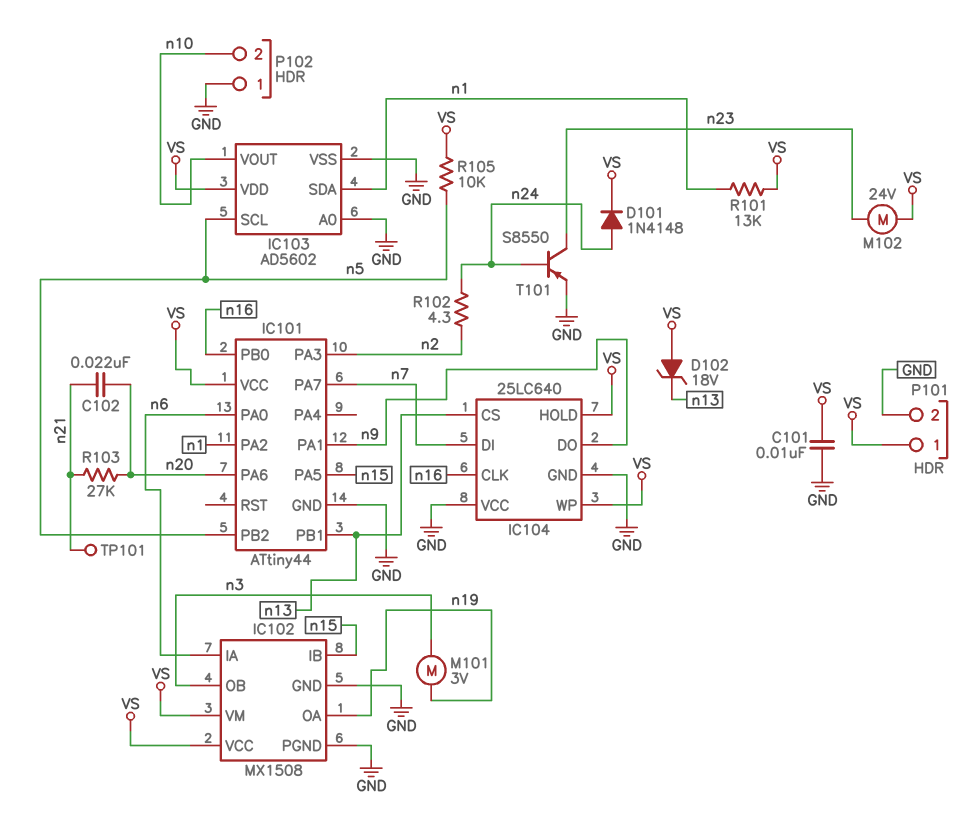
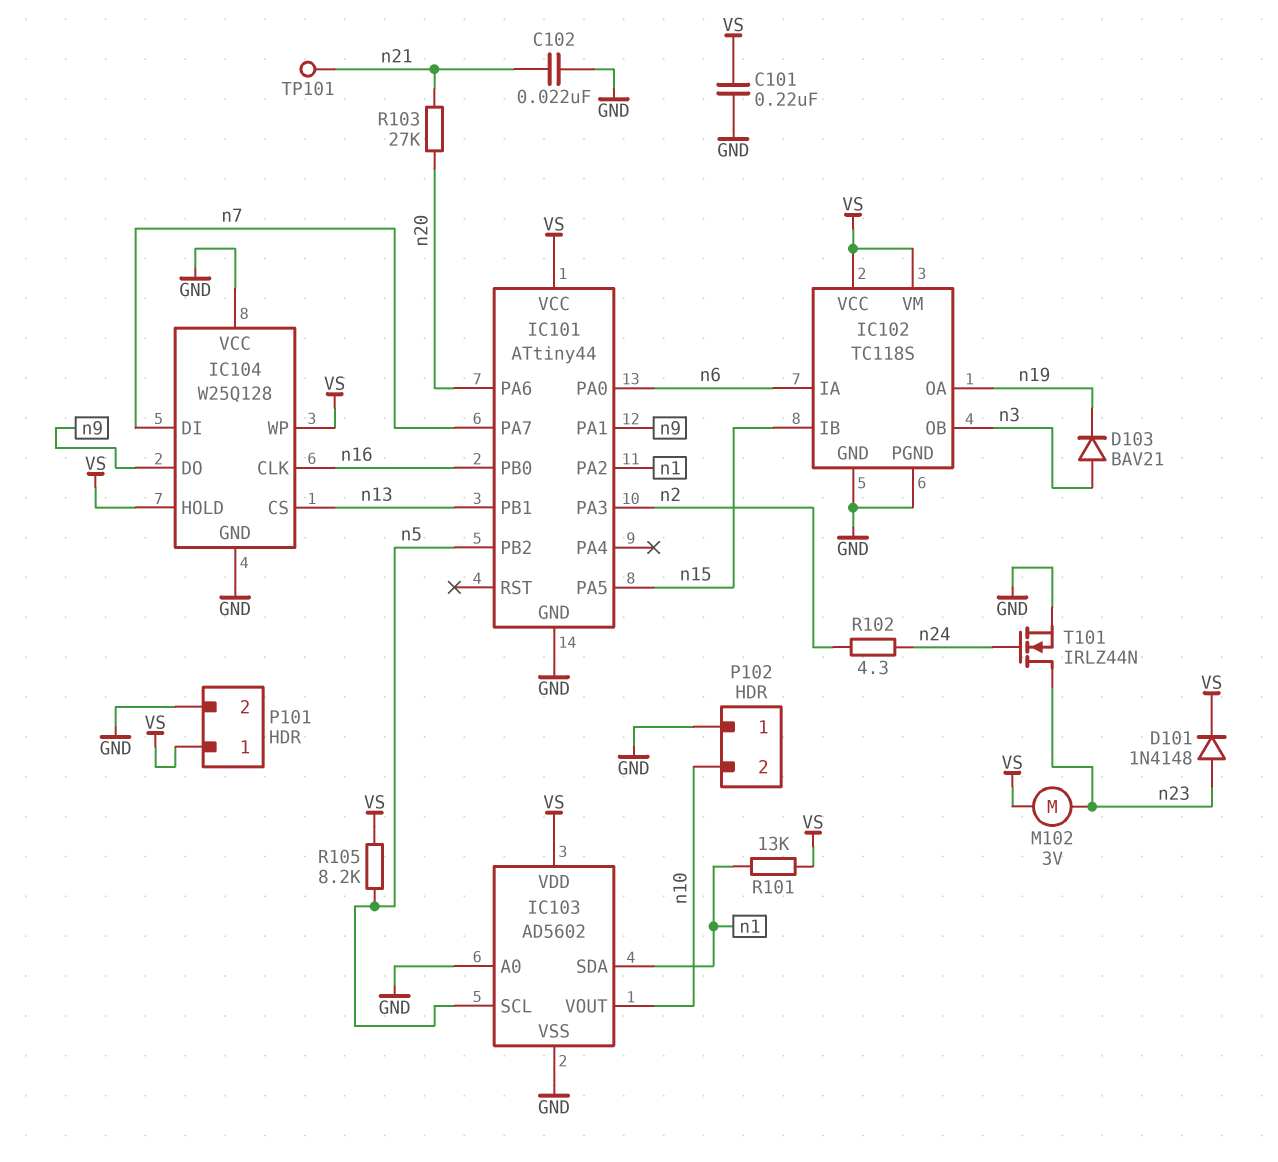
C101: 10nF (GND, VS) -> 220nF (GND, VS)
C102: 22nF (n20, n21) -> 22nF (GND, n21)
D101: diode 1N4148 (A n24, K VS) -> diode 1N4148 (A n23, K VS)
D102: zener 18V (A VS, K n13) -> none
D103: none -> diode BAV21 (A n3, K n19)
IC102: MX1508 -> TC118S
IC104: 25LC640 -> W25Q128
M101: motor 3V (n3, n19) -> none
M102: motor 24V (VS, n23) -> motor 3V (VS, n23)
R105: 10k (VS, n5) -> 8.2k (VS, n5)
T101: PNP S8550 (B n24, C n23, E GND) -> NMOS IRLZ44N (G n24, D n23, S GND)

